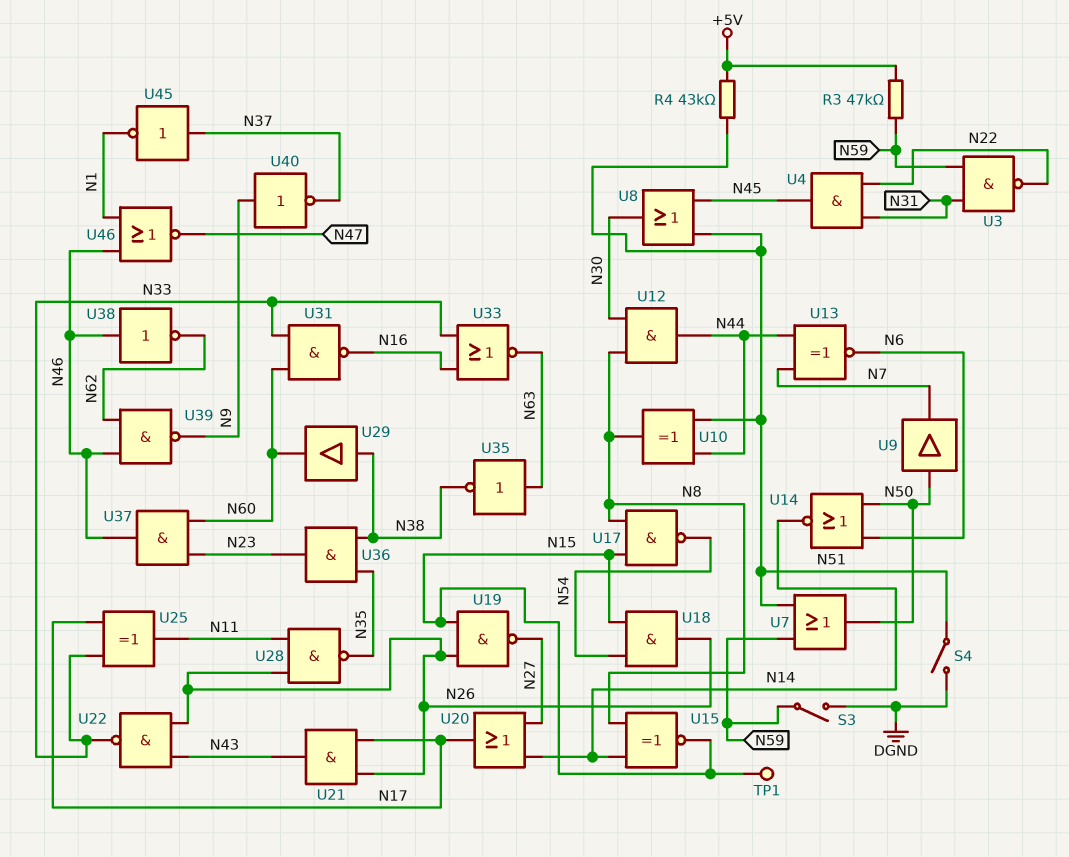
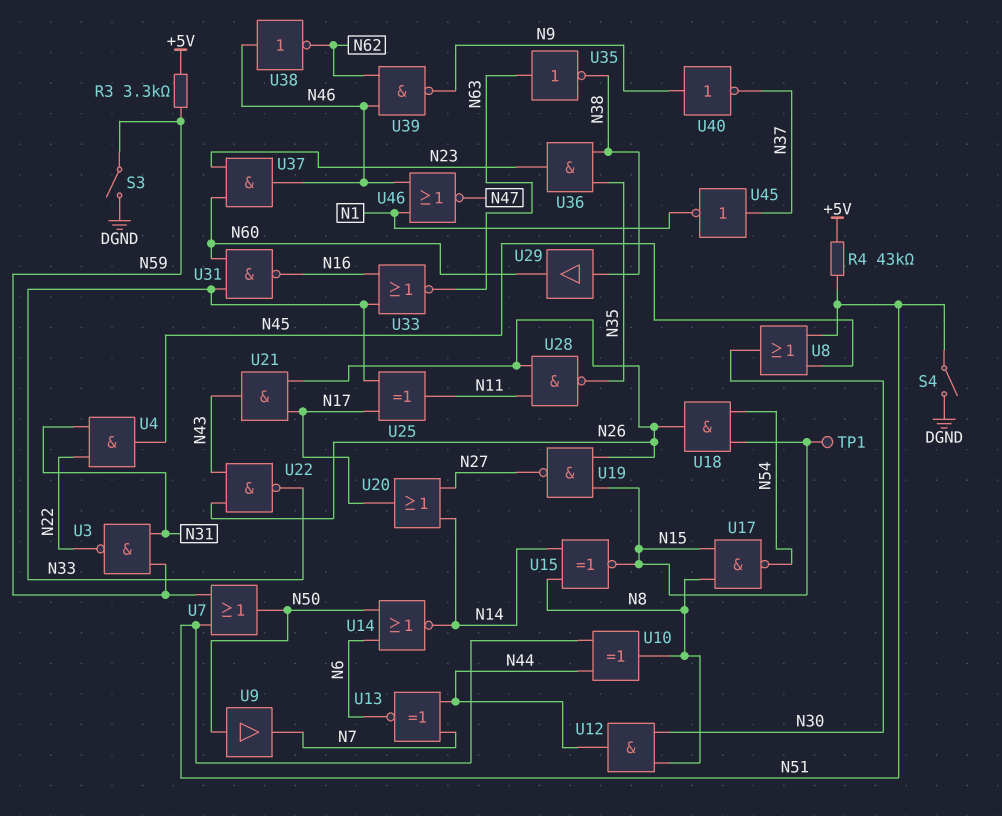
R3: 47k (+5V, N59) -> 3.3k (+5V, N59)

